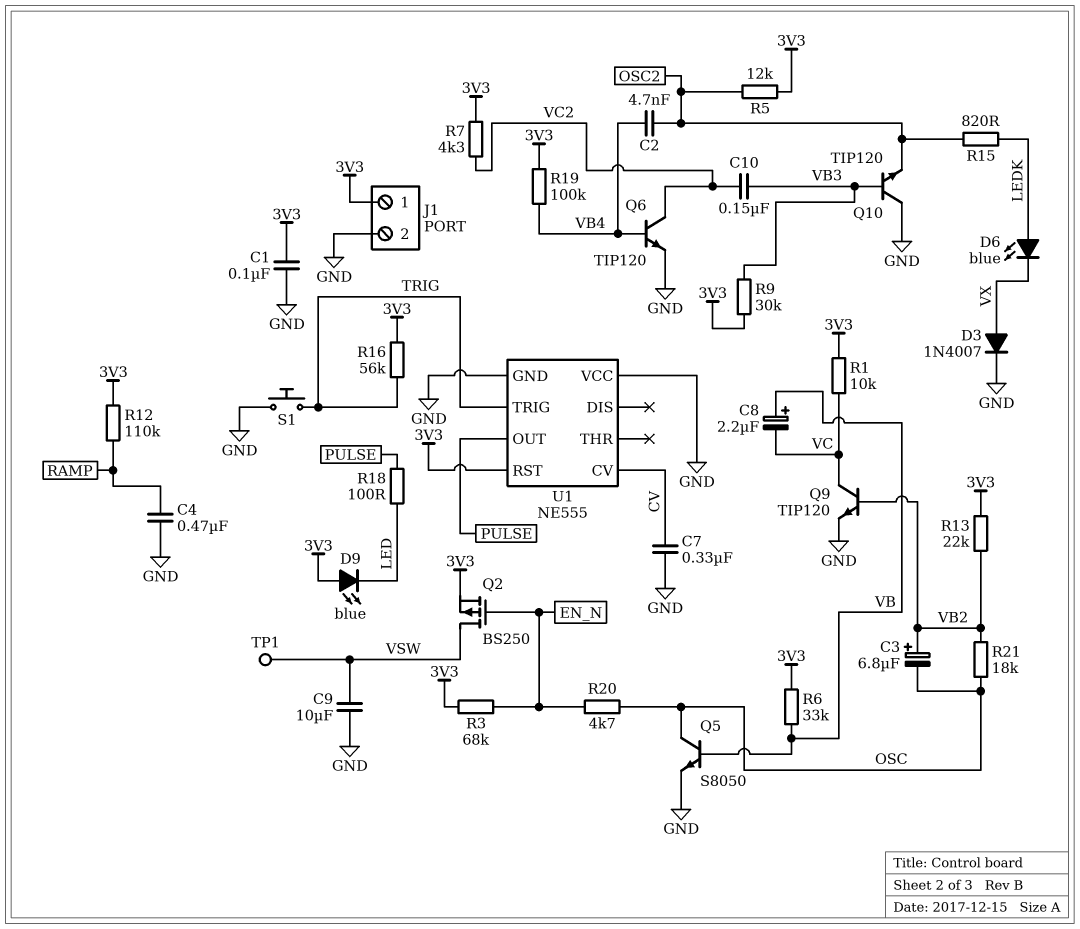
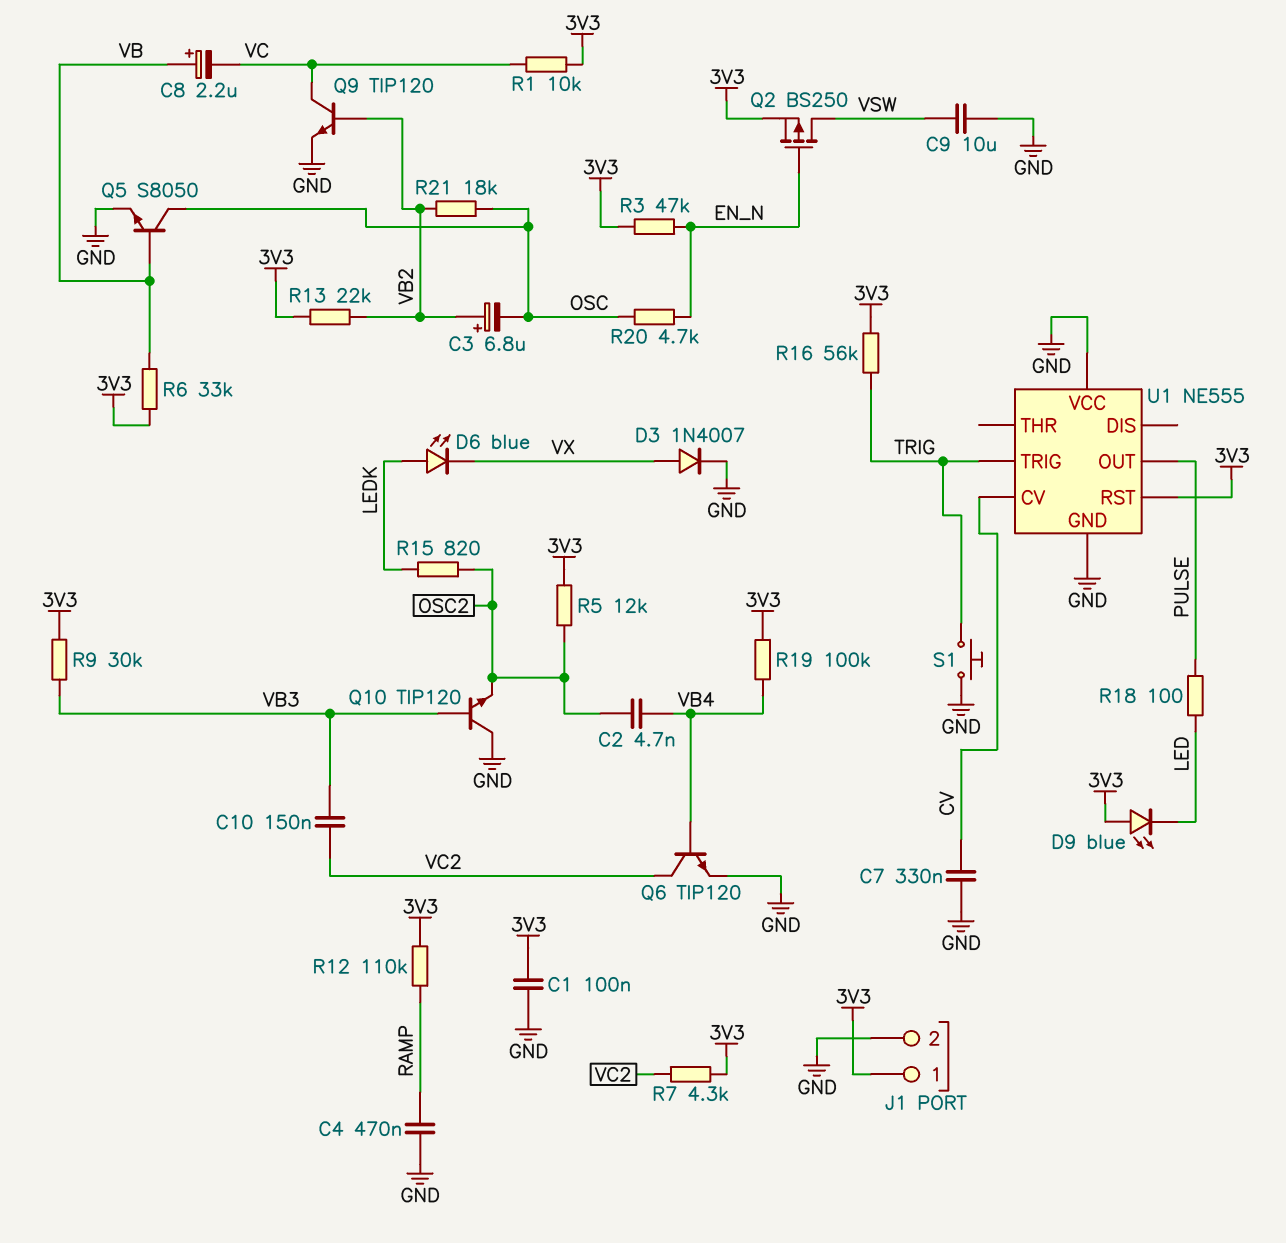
R3: 68k (3V3, EN_N) -> 47k (3V3, EN_N)
TP1: test point (VSW) -> none

